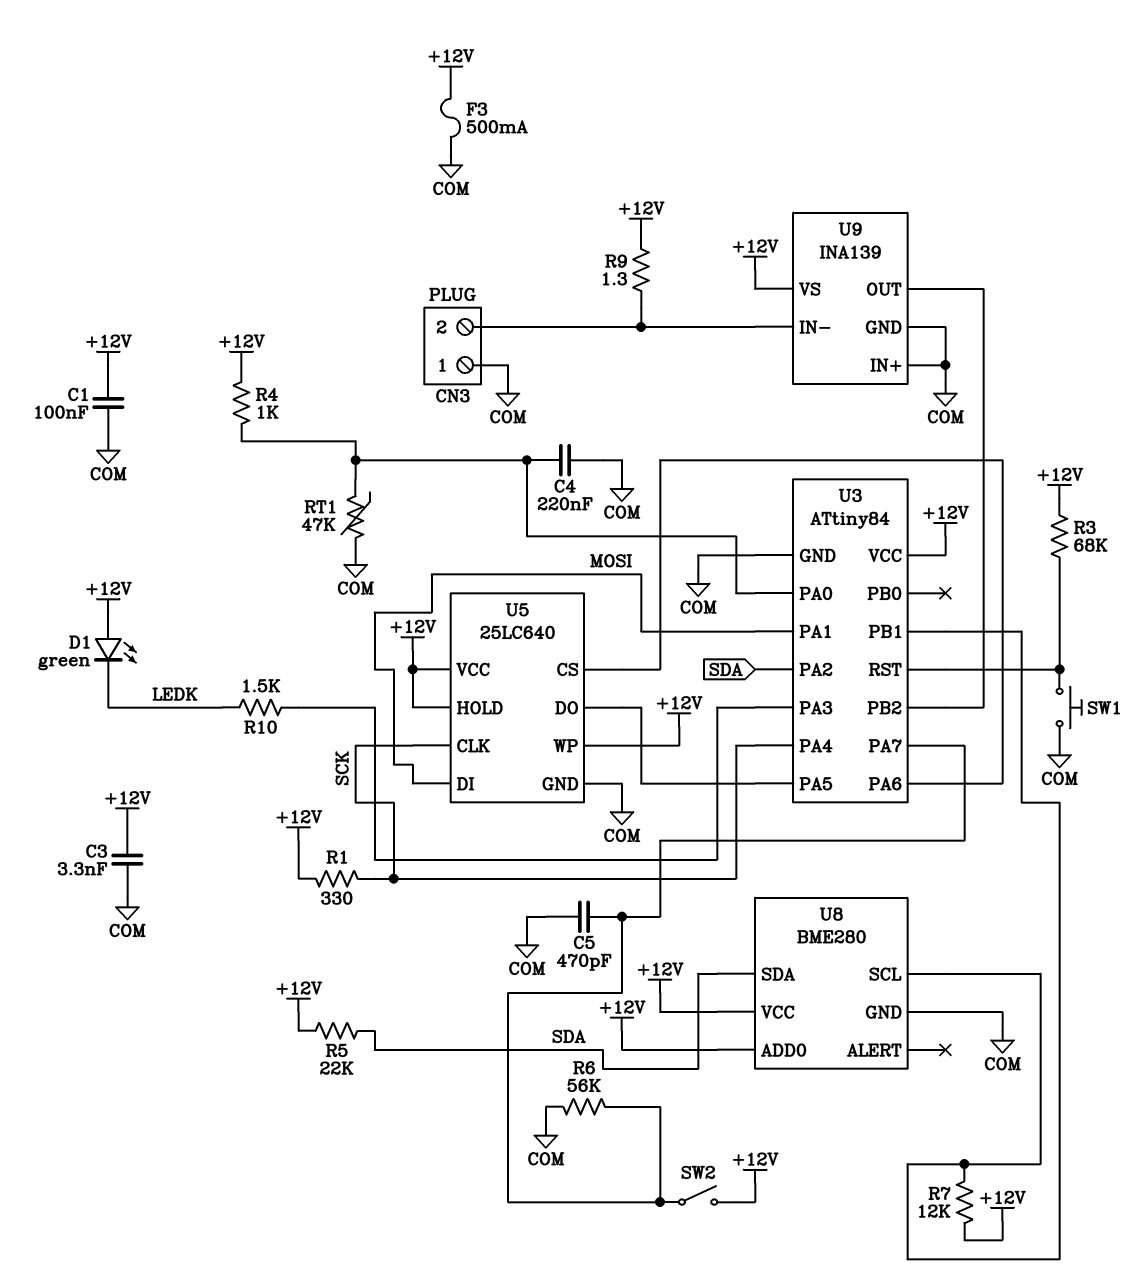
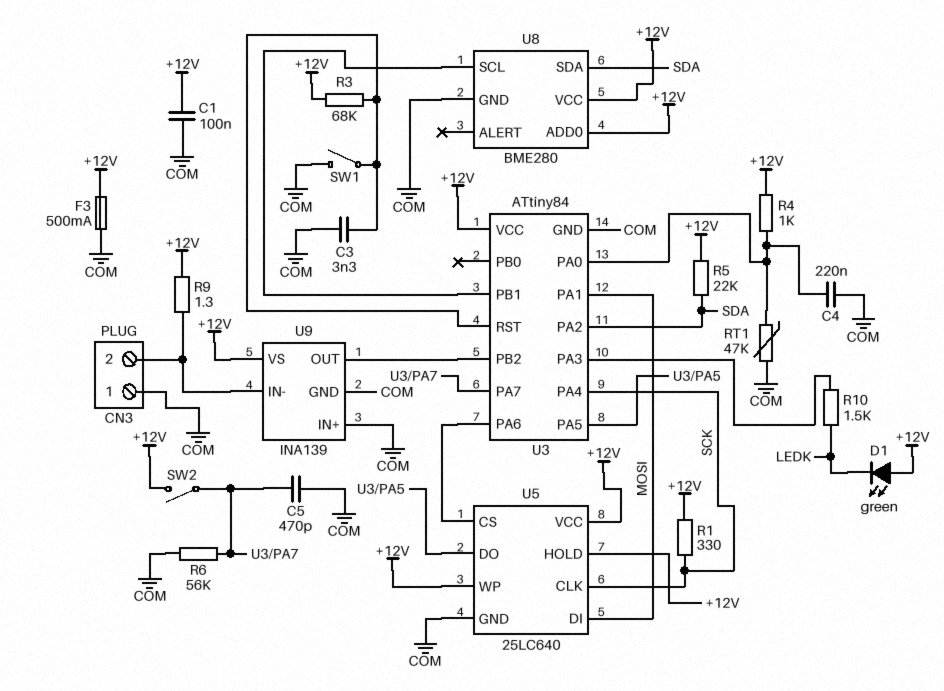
C3: 3.3nF (+12V, COM) -> 3.3nF (COM, U3/RST)
R7: 12k (+12V, U3/PB1) -> none
SW1: button (COM, U3/RST) -> switch (COM, U3/RST)

